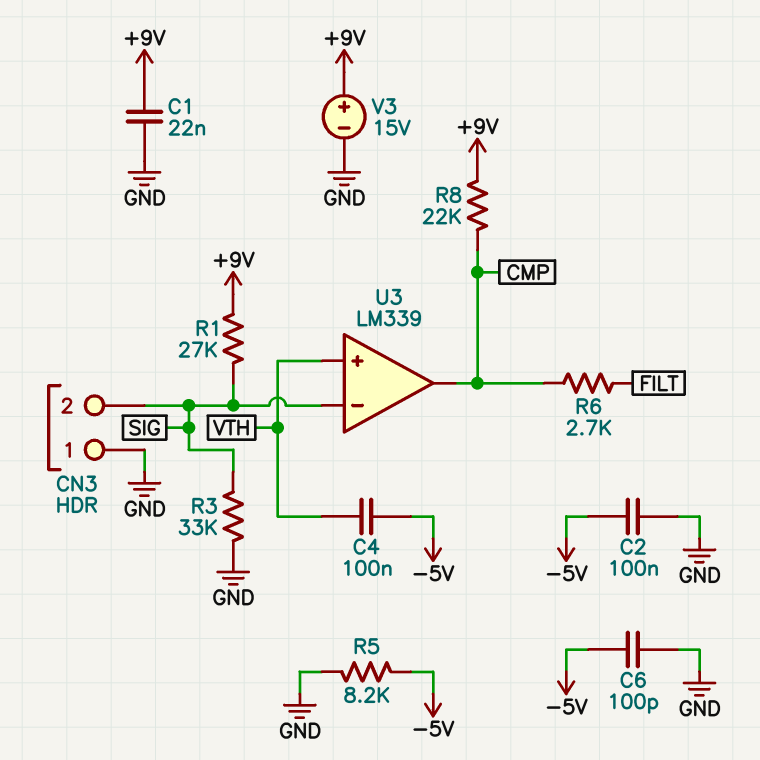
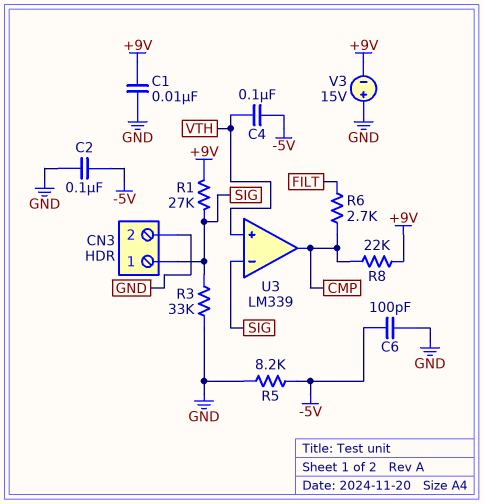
C1: 22nF (+9V, GND) -> 10nF (+9V, GND)
CN3 pin 1: GND -> SIG
CN3 pin 2: SIG -> GND
V3: 15V (plus +9V, minus GND) -> 15V (plus GND, minus +9V)

